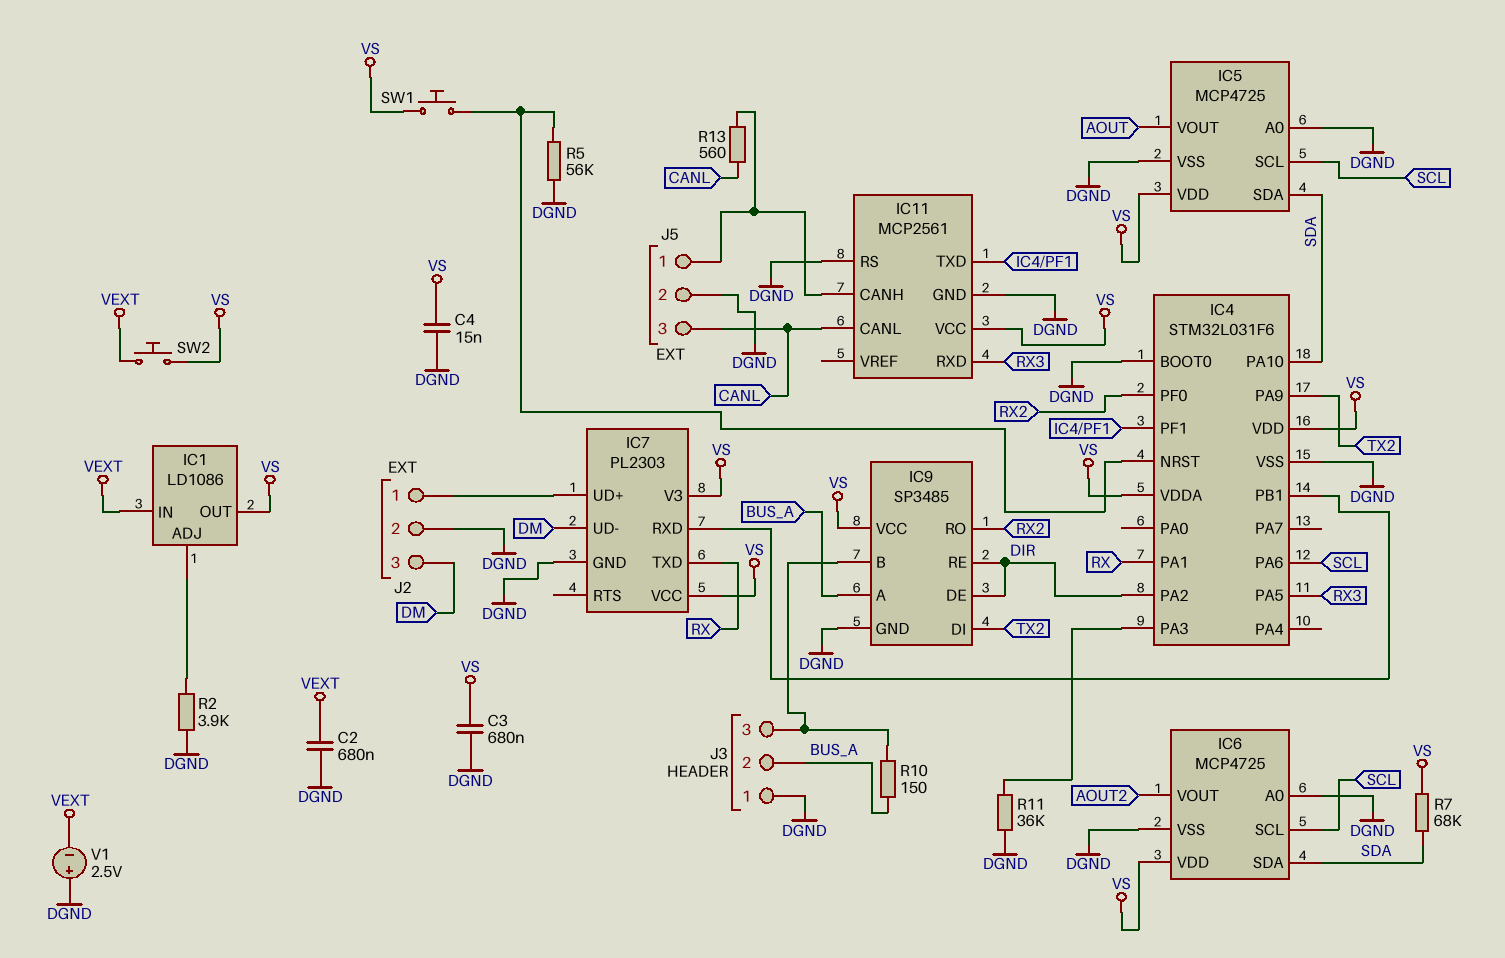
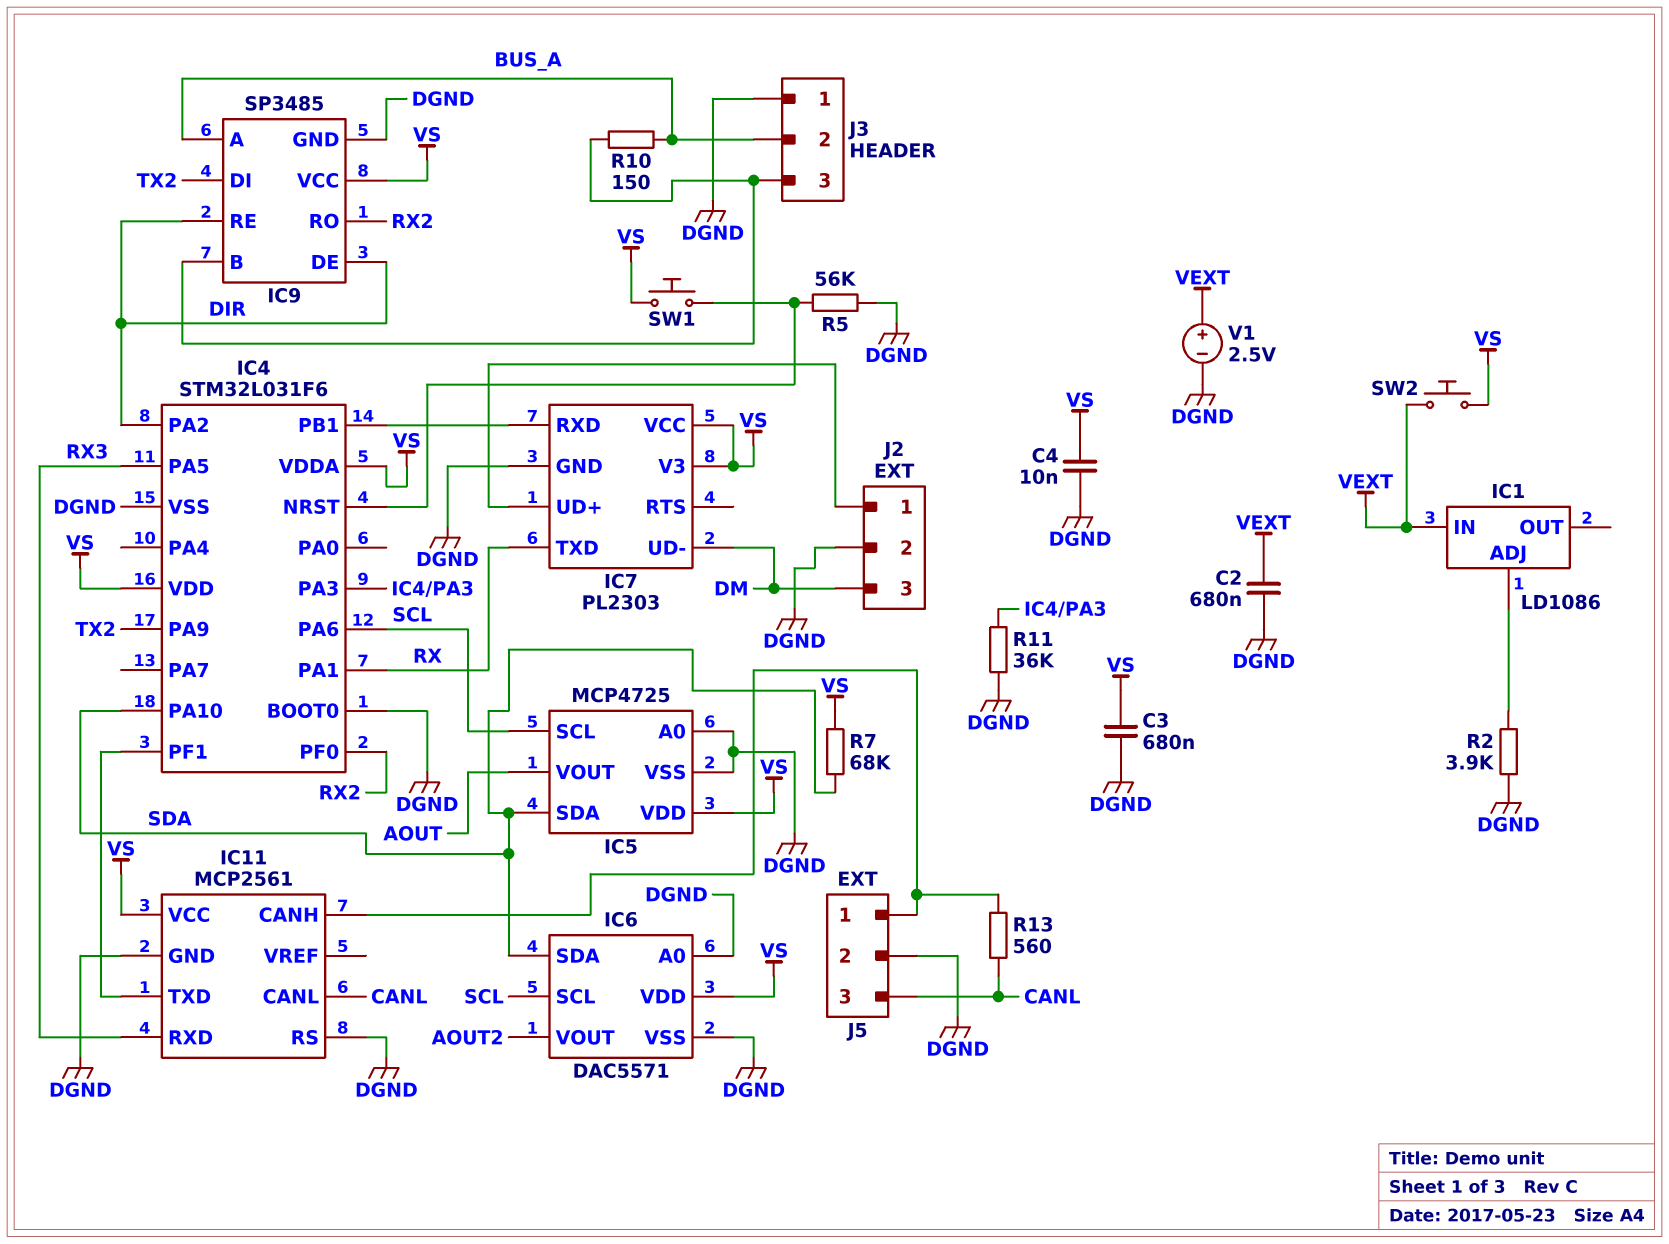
C4: 15nF (DGND, VS) -> 10nF (DGND, VS)
IC1 pin OUT: VS -> none
IC6: MCP4725 -> DAC5571
V1: 2.5V (plus DGND, minus VEXT) -> 2.5V (plus VEXT, minus DGND)

